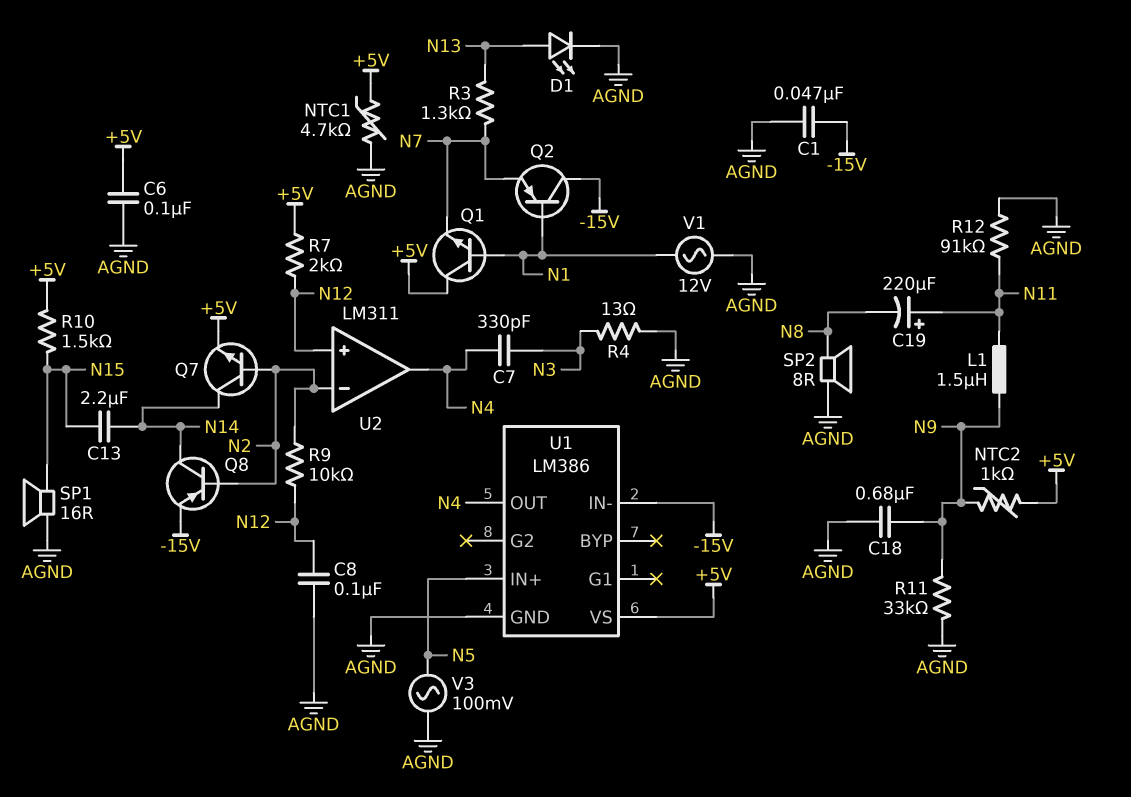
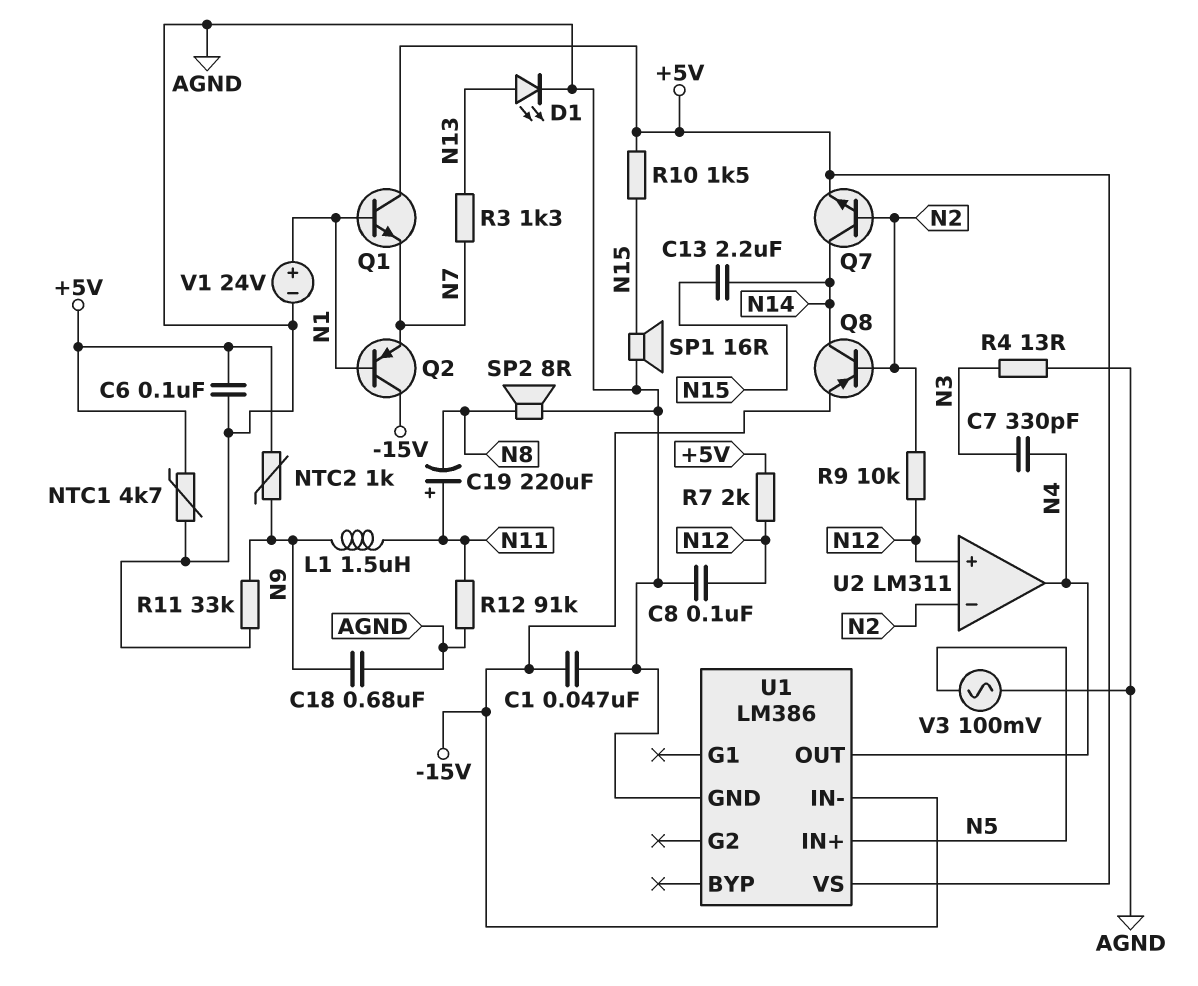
V1: AC 12V (AGND, N1) -> 24V (plus N1, minus AGND)

